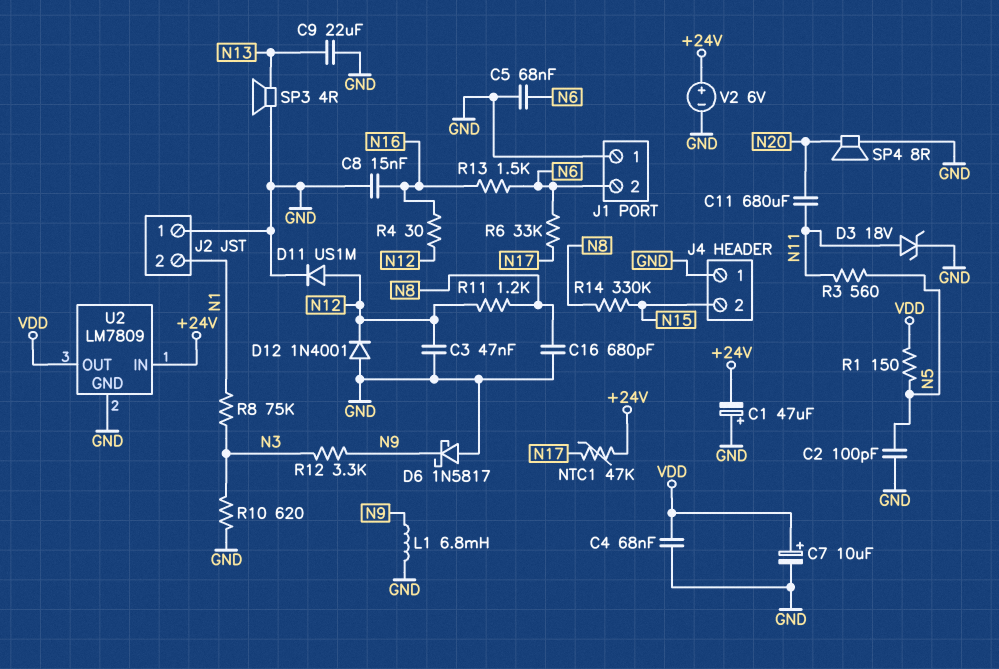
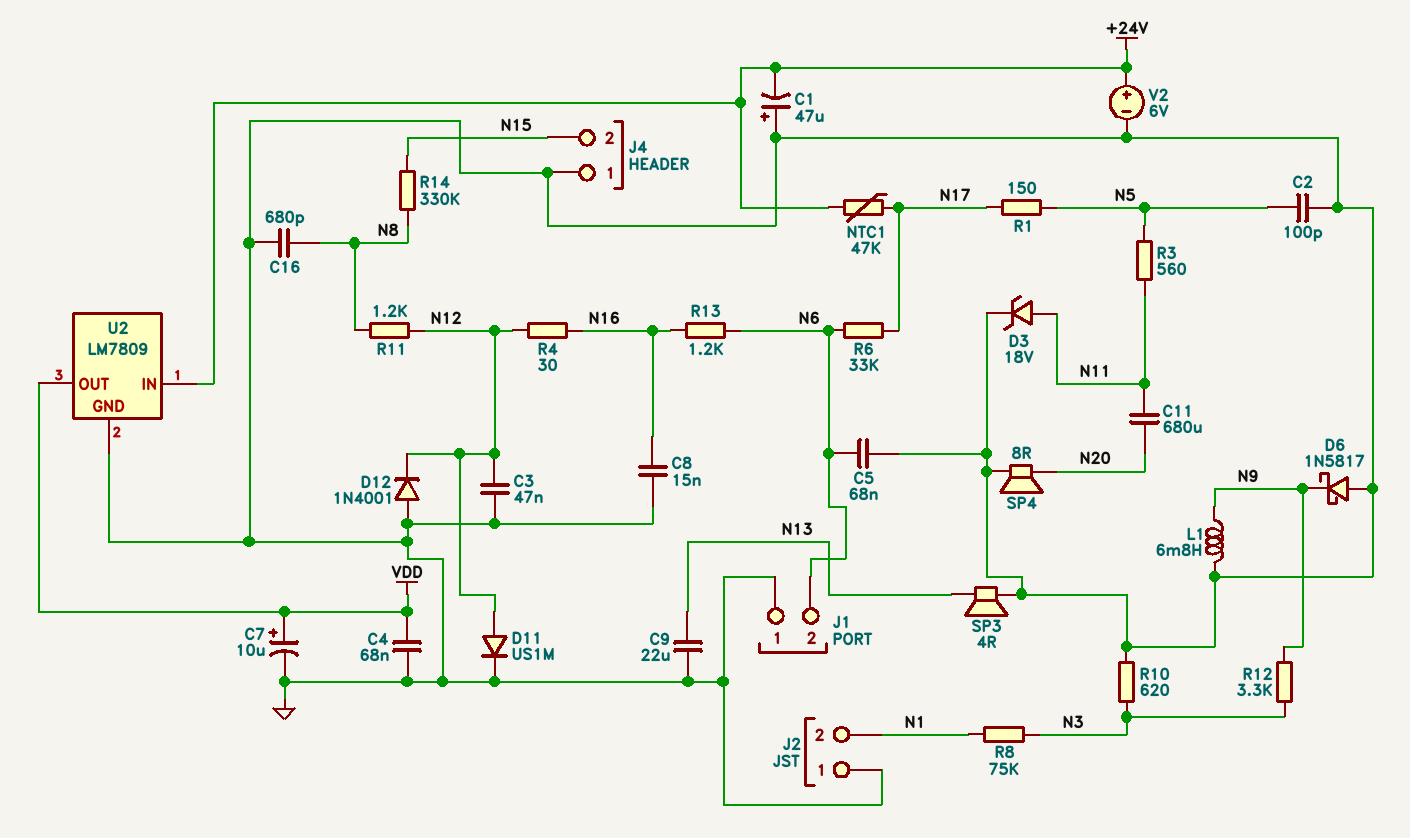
R1: 150 (N5, VDD) -> 150 (N5, N17)
R13: 1.5k (N6, N16) -> 1.2k (N6, N16)

